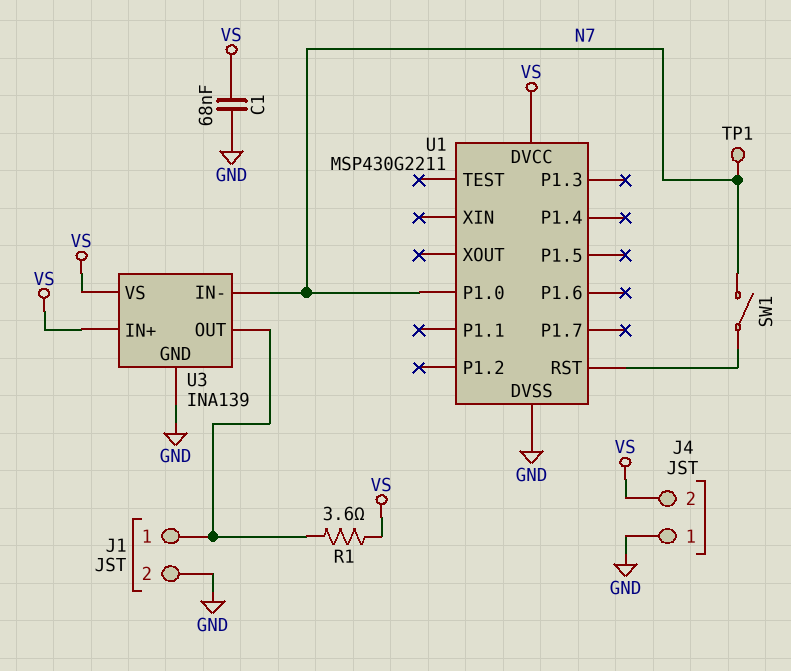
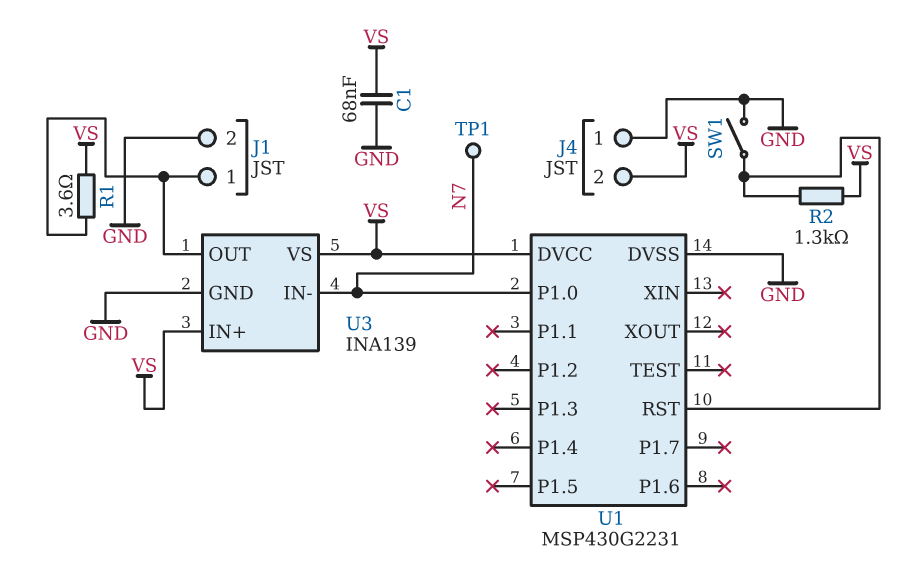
R2: none -> 1.3k (U1/RST, VS)
SW1: switch (N7, U1/RST) -> switch (GND, U1/RST)
U1: MSP430G2211 -> MSP430G2231

